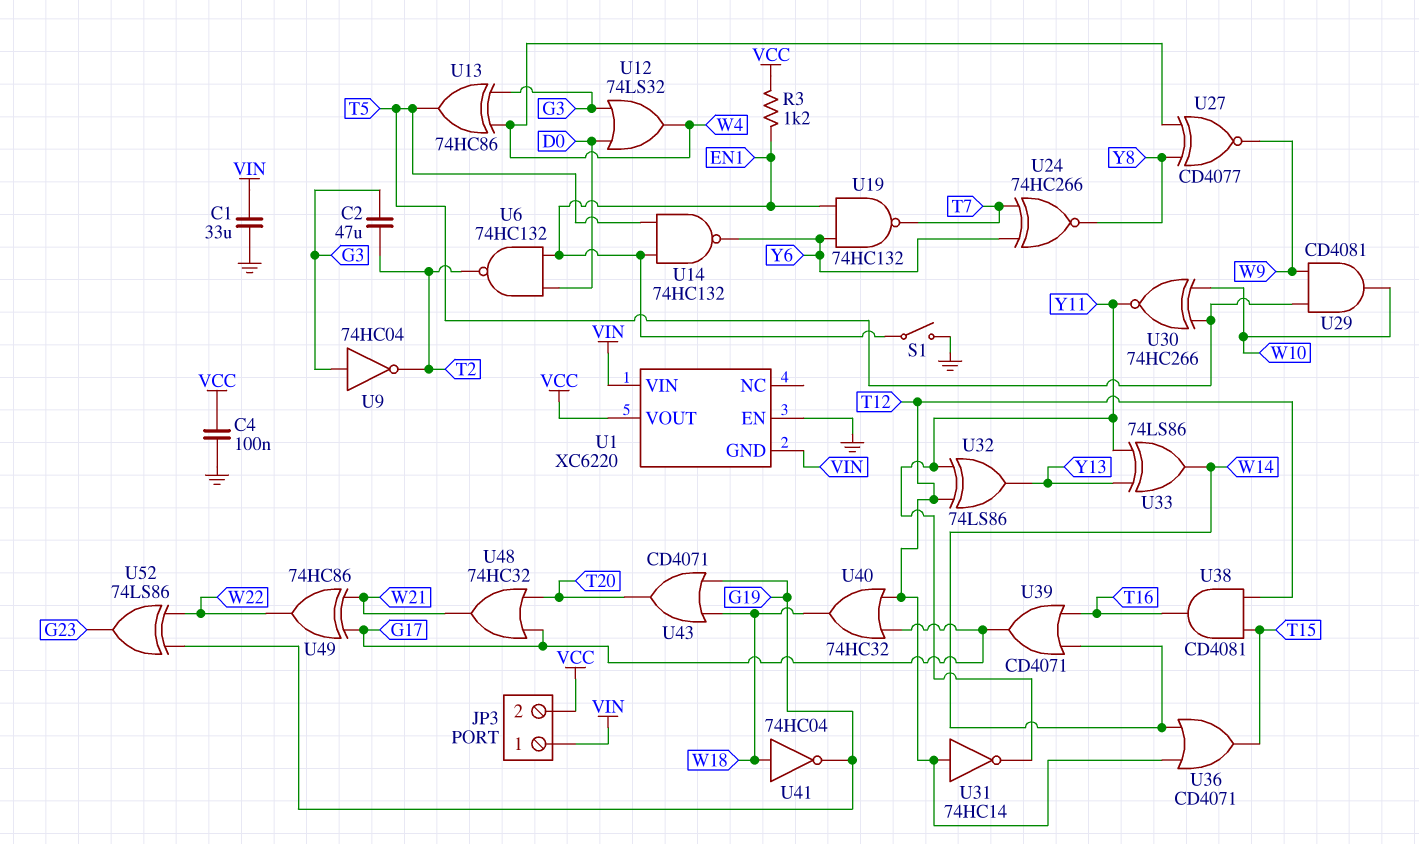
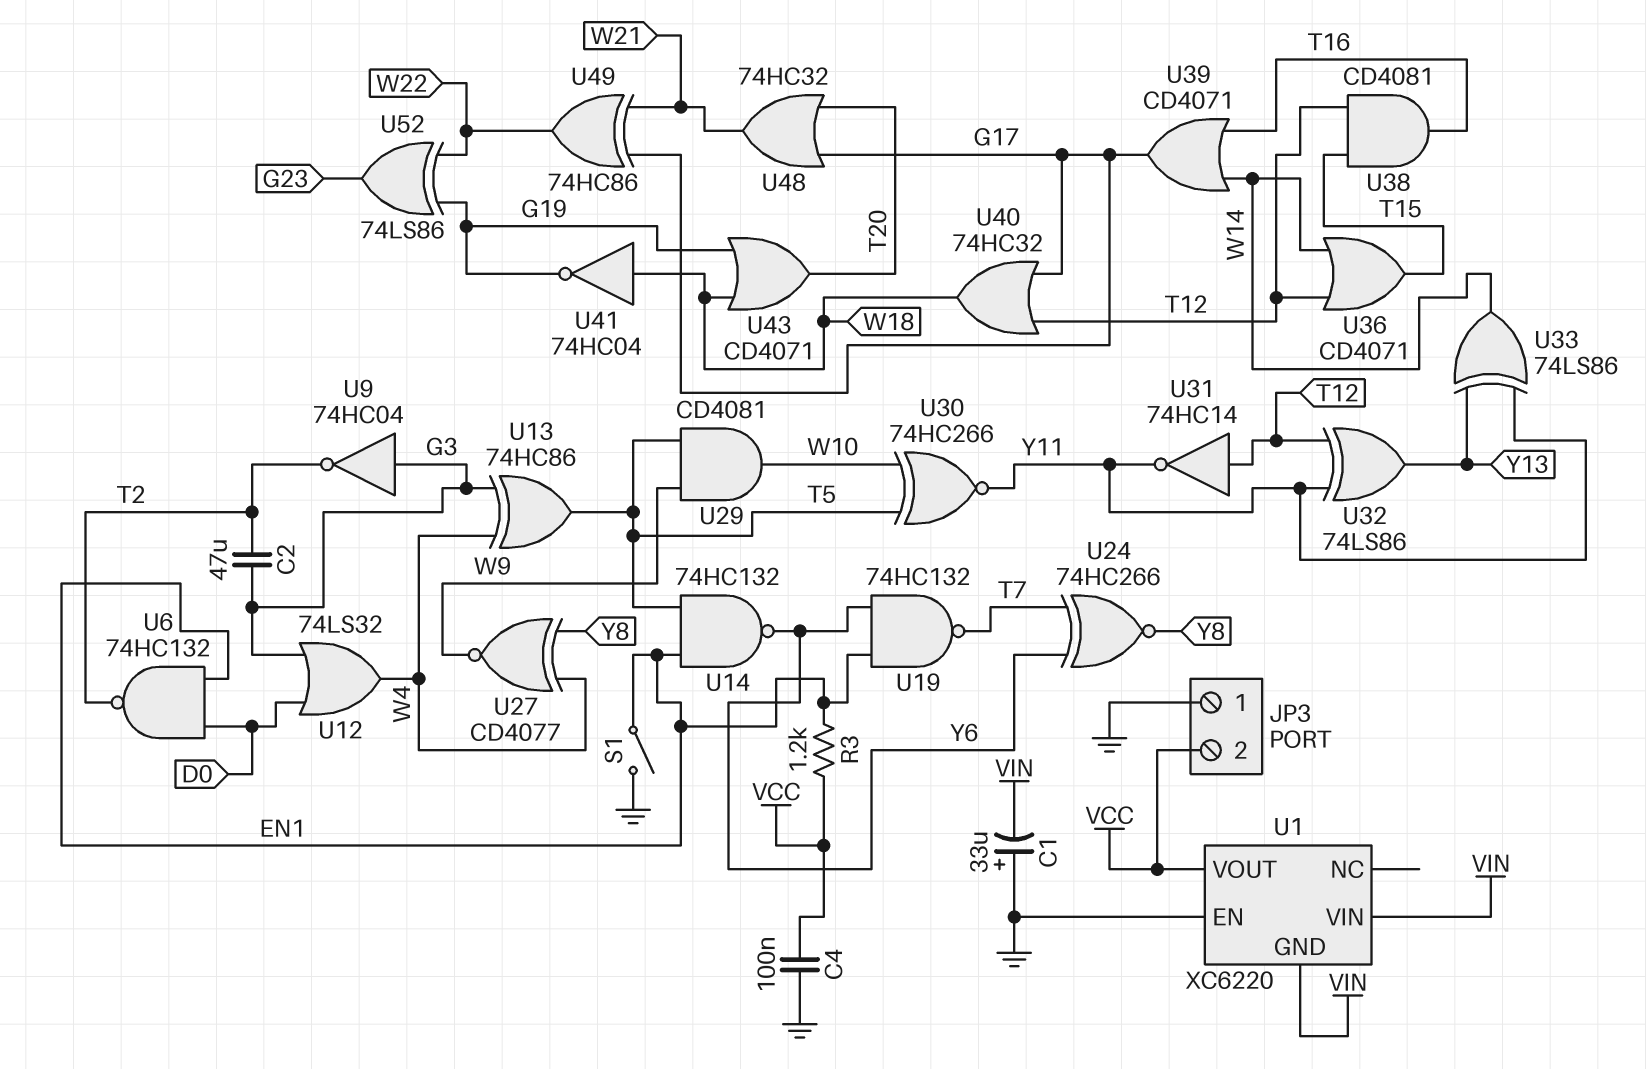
C1: 33uF (GND, VIN) -> 33uF (plus GND, minus VIN)
JP3 pin 1: VIN -> GND

